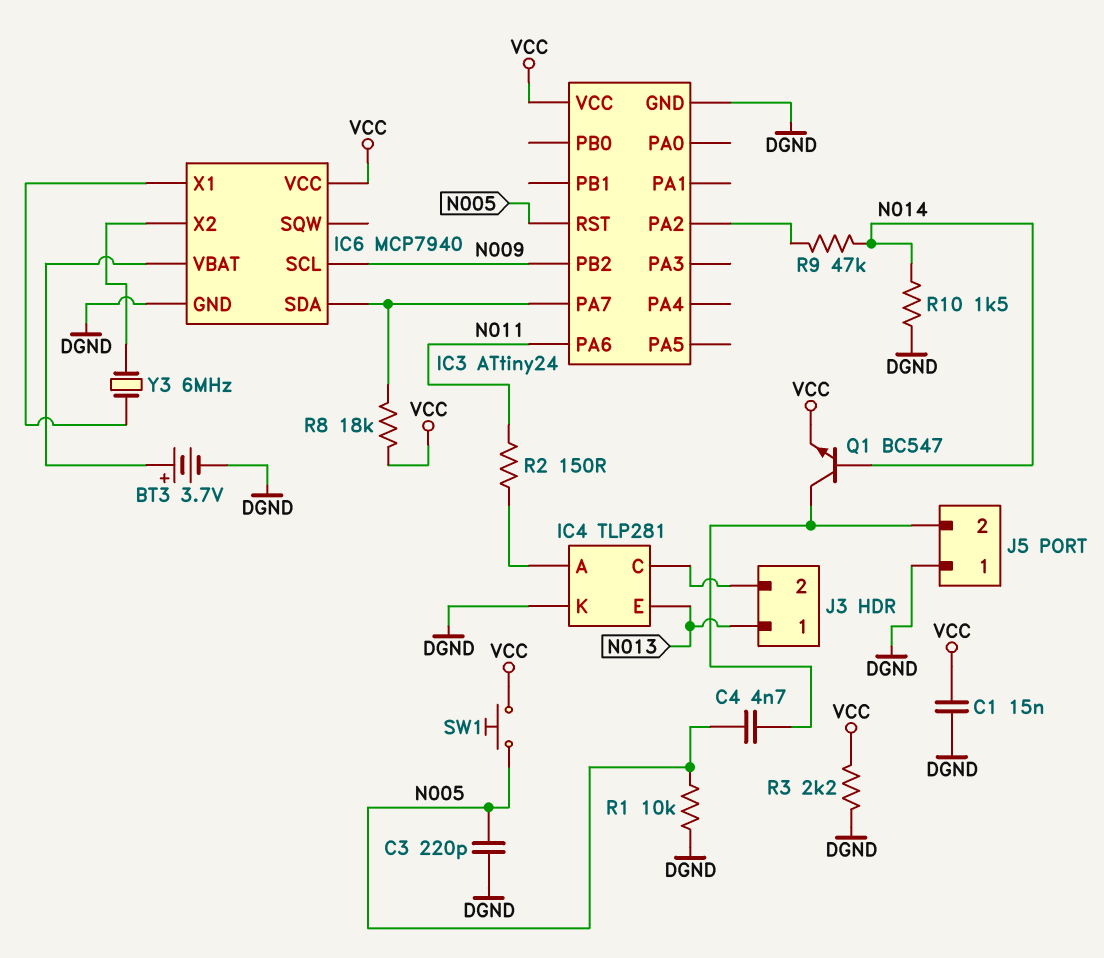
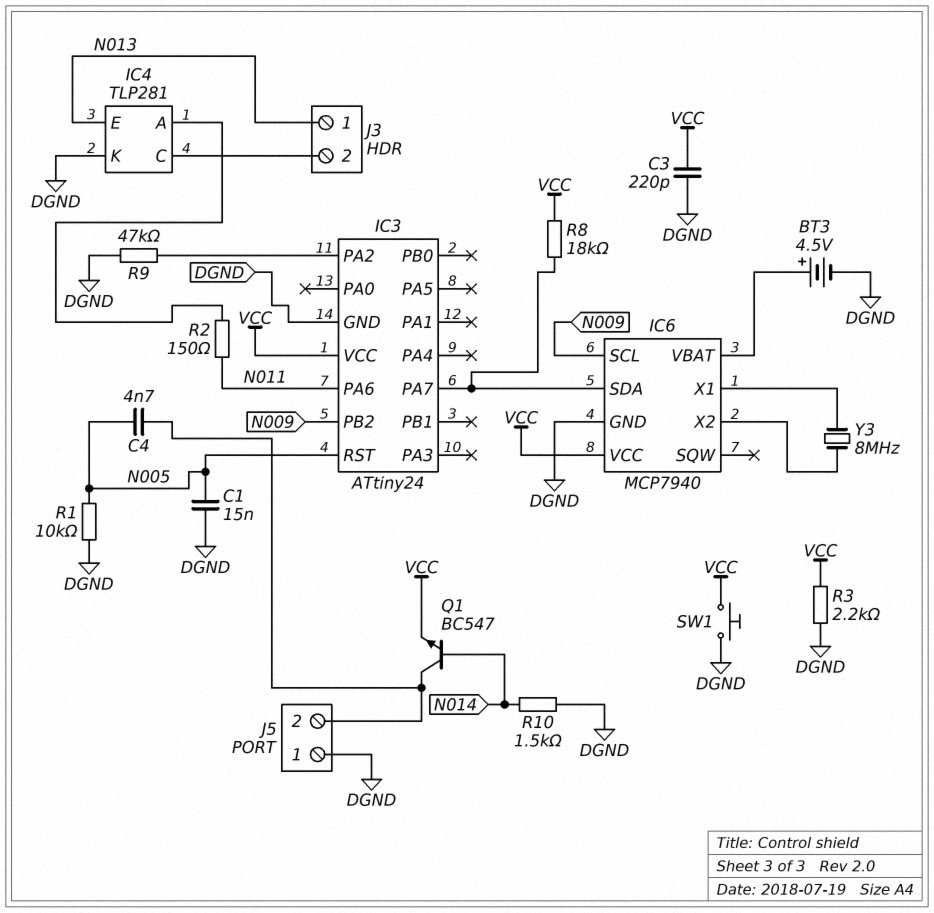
BT3: 3.7V (plus IC6/VBAT, minus DGND) -> 4.5V (plus IC6/VBAT, minus DGND)
C1: 15nF (DGND, VCC) -> 15nF (DGND, N005)
C3: 220pF (DGND, N005) -> 220pF (DGND, VCC)
R9: 47k (IC3/PA2, N014) -> 47k (DGND, IC3/PA2)
SW1: button (N005, VCC) -> button (DGND, VCC)
Y3: 6MHz (IC6/X1, IC6/X2) -> 8MHz (IC6/X1, IC6/X2)

